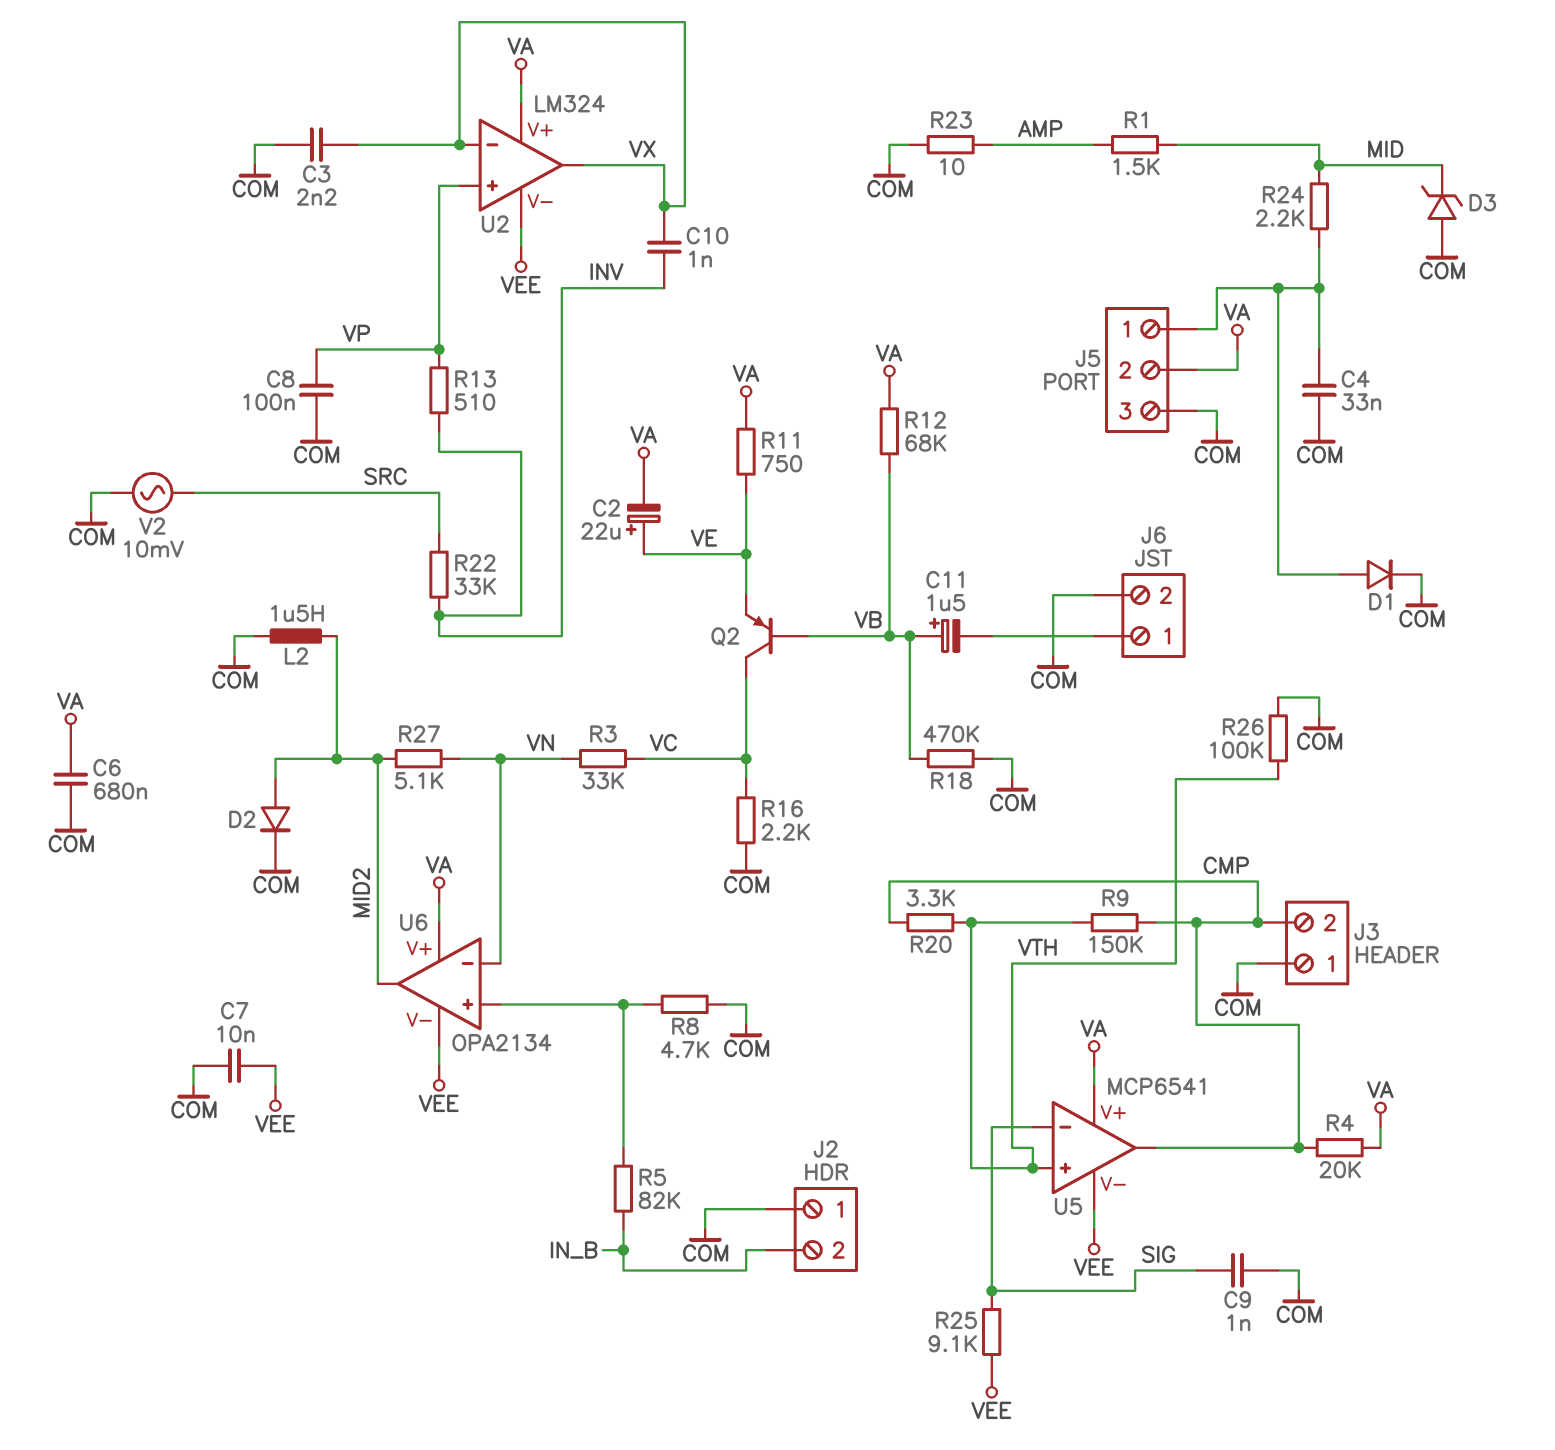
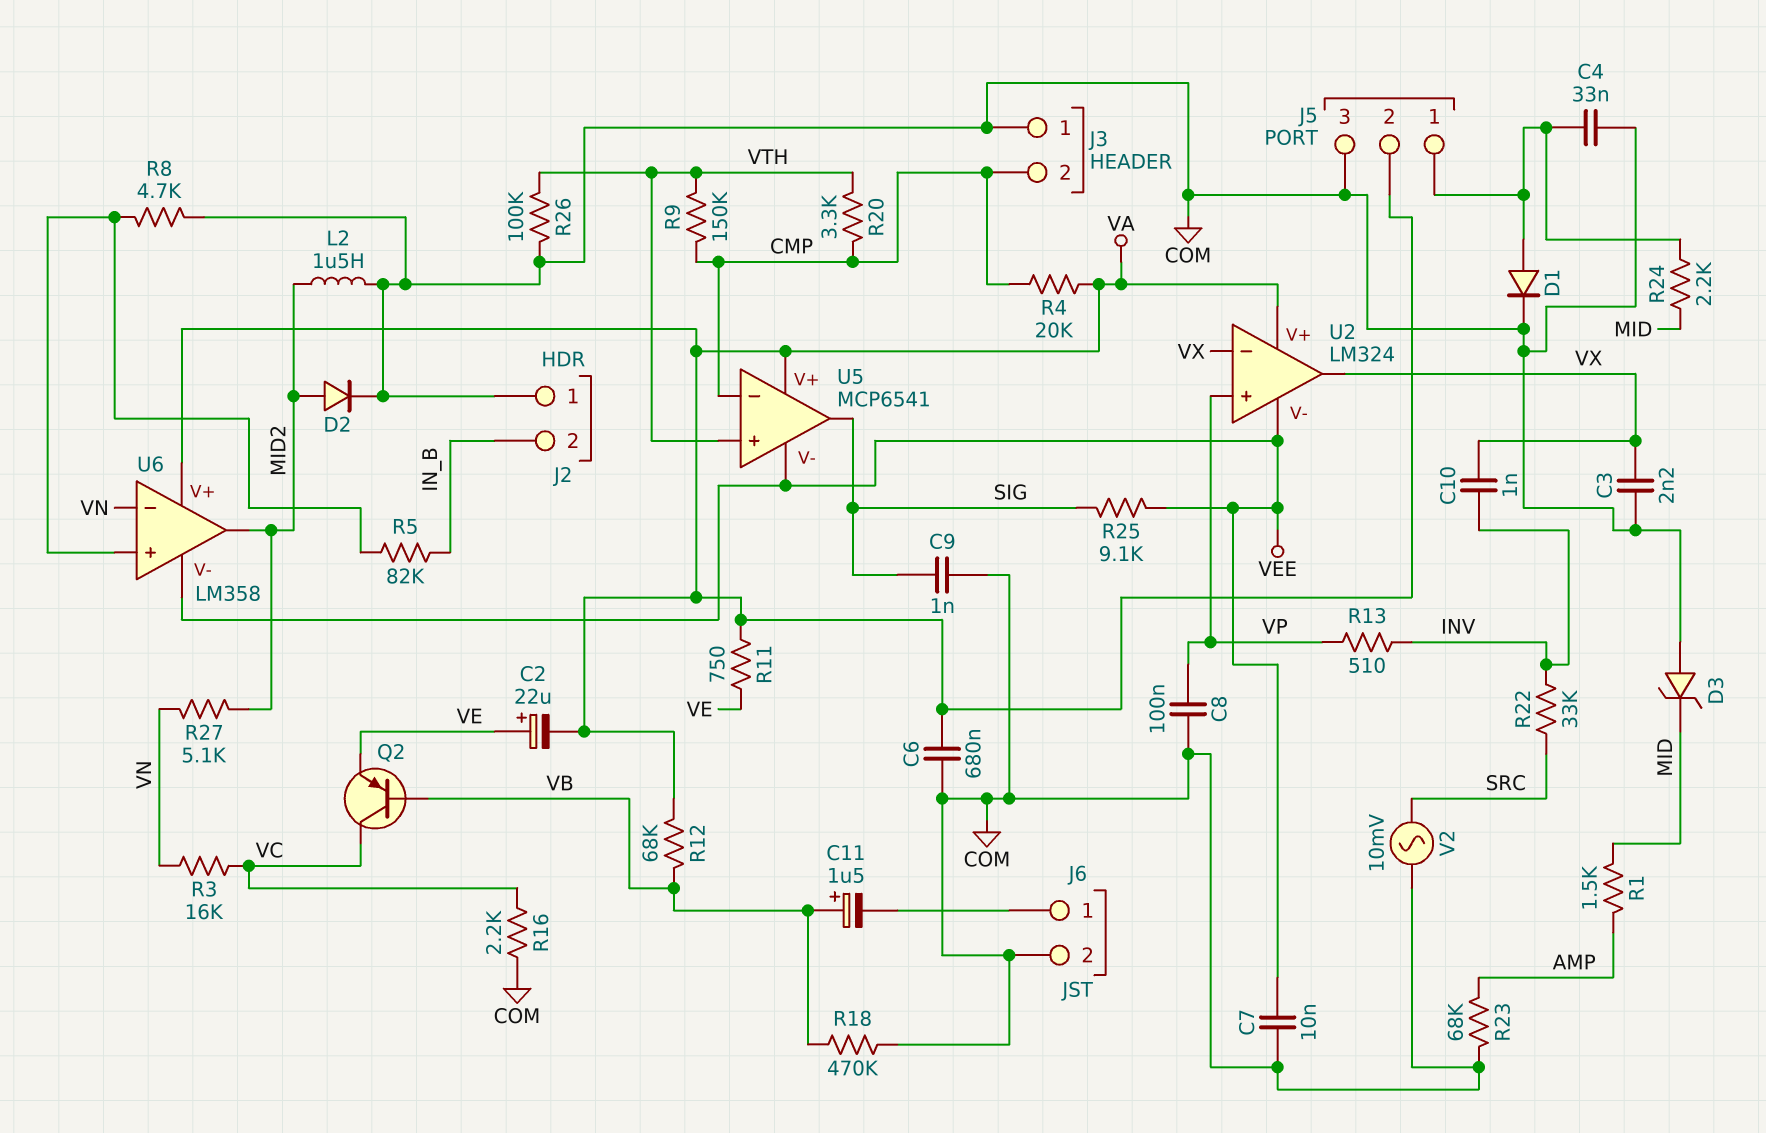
R3: 33k (VC, VN) -> 16k (VC, VN)
R23: 10 (AMP, COM) -> 68k (AMP, COM)
U5 pin in-: SIG -> CMP
U5 pin out: CMP -> SIG
U6: OPA2134 -> LM358

